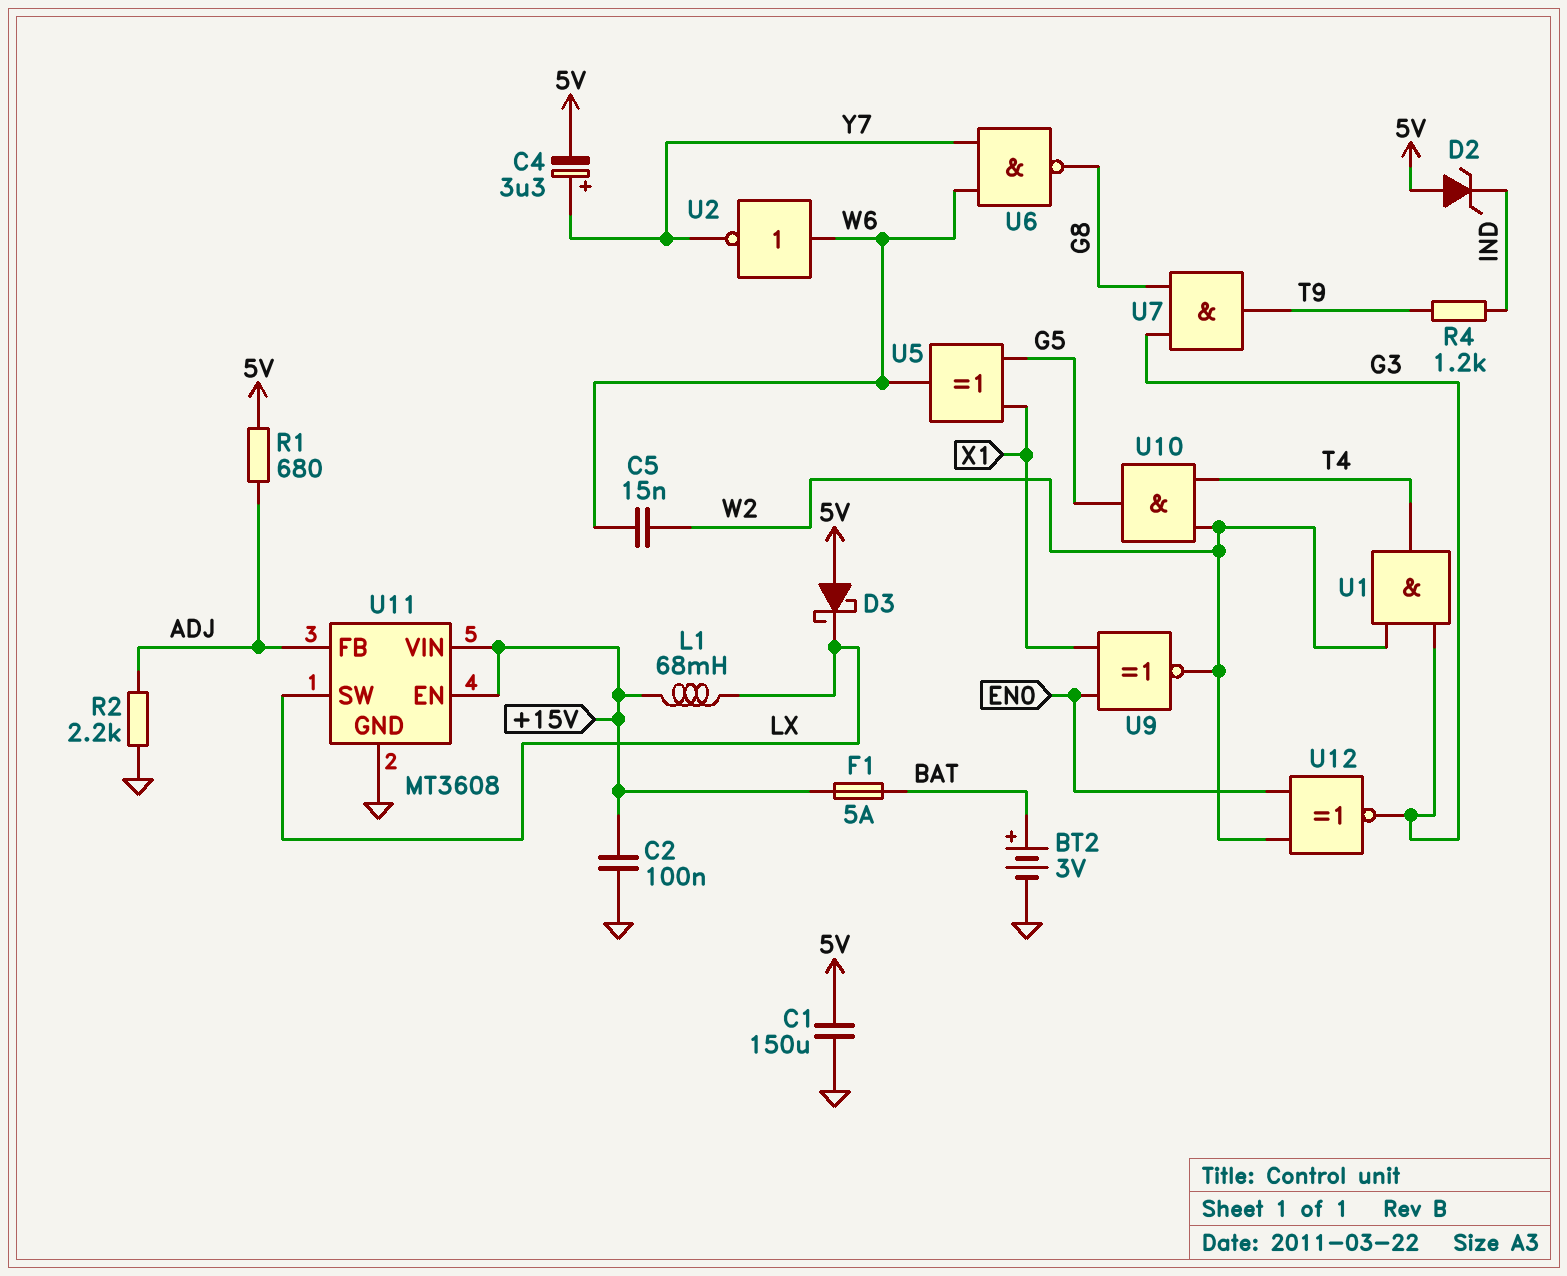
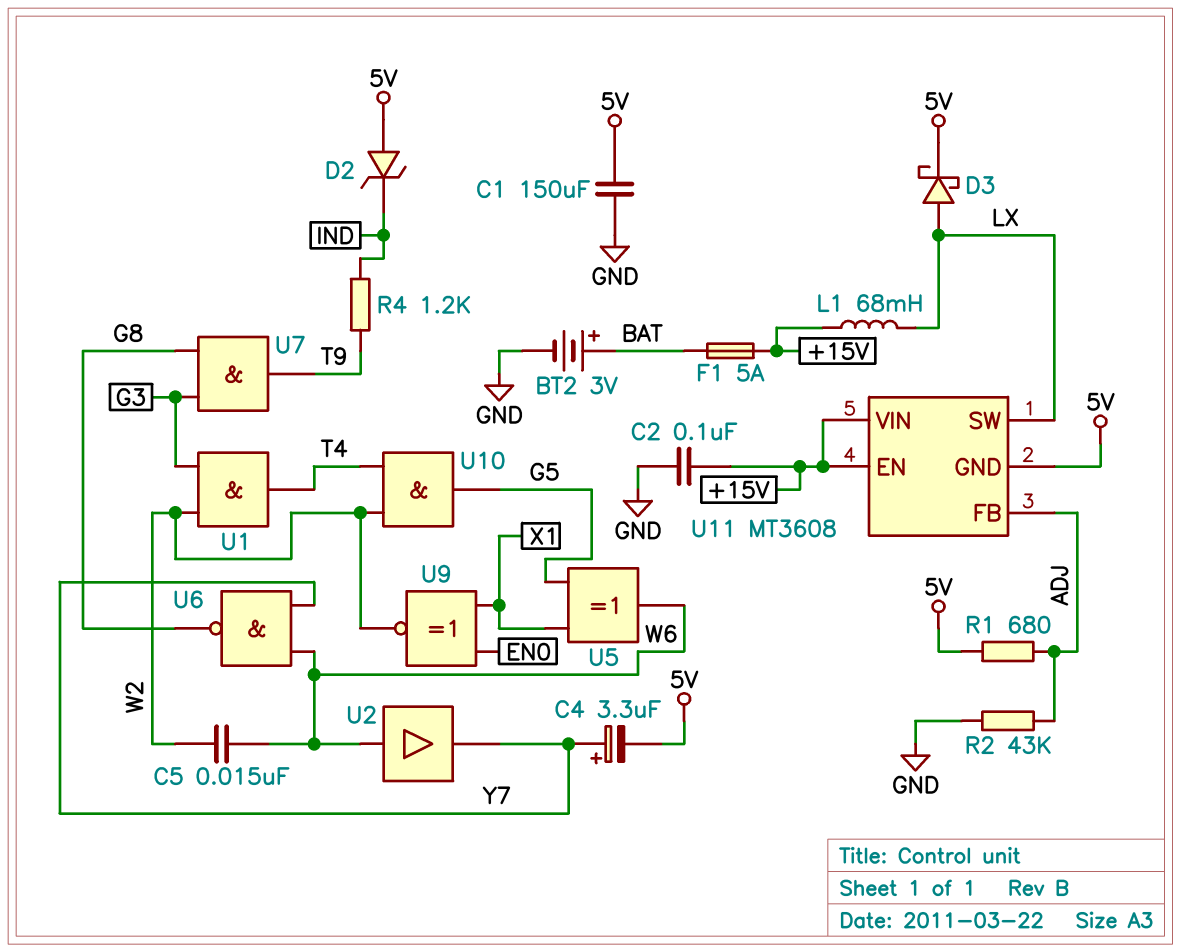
D3: schottky (A 5V, K LX) -> schottky (A LX, K 5V)
R2: 2.2k (ADJ, GND) -> 43k (ADJ, GND)
U2: NOT (in W6, out Y7) -> buffer (in W6, out Y7)
U11 pin GND: GND -> 5V
U12: XNOR (in EN0, in W2, out G3) -> none

